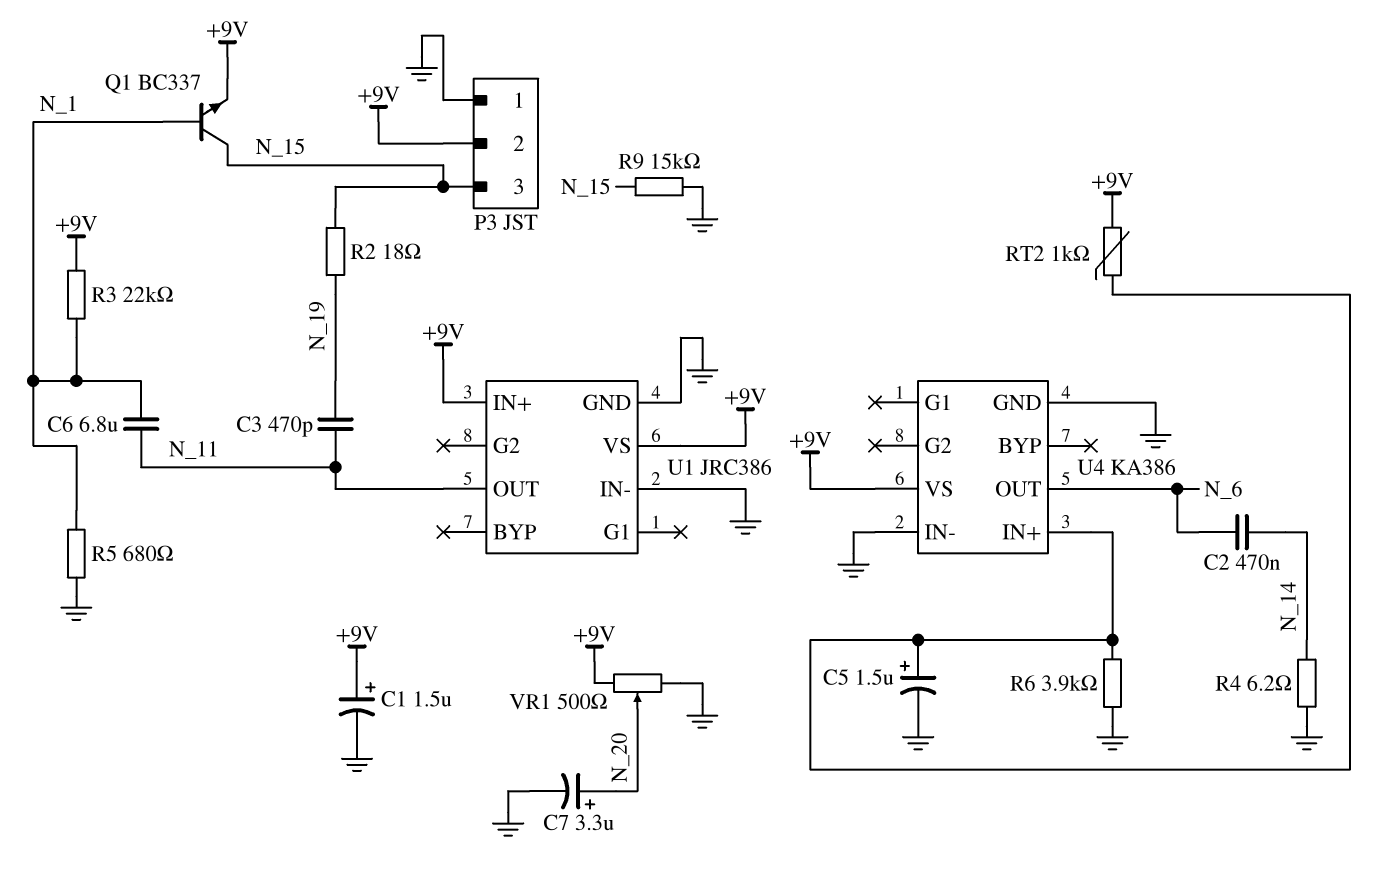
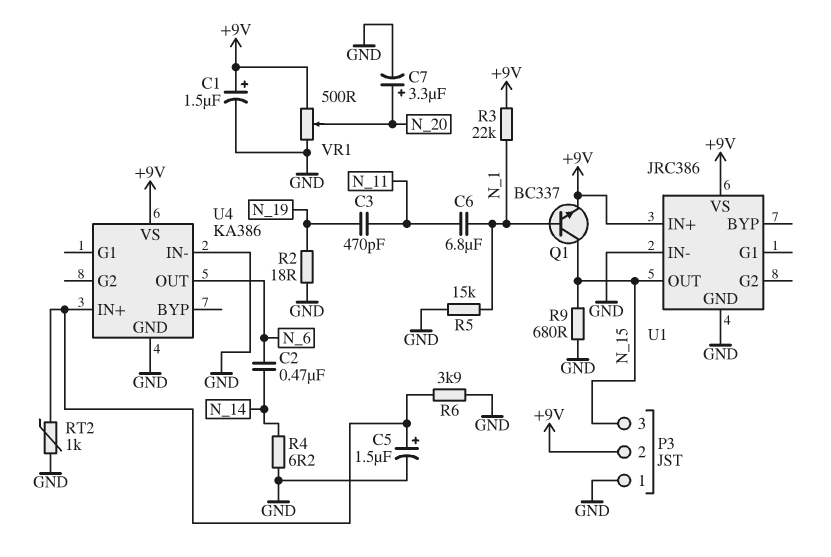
R2: 18 (N_15, N_19) -> 18 (GND, N_19)
R5: 680 (GND, N_1) -> 15k (GND, N_1)
R9: 15k (GND, N_15) -> 680 (GND, N_15)
RT2: 1k (+9V, U4/IN+) -> 1k (GND, U4/IN+)
U1 pin OUT: N_11 -> N_15

